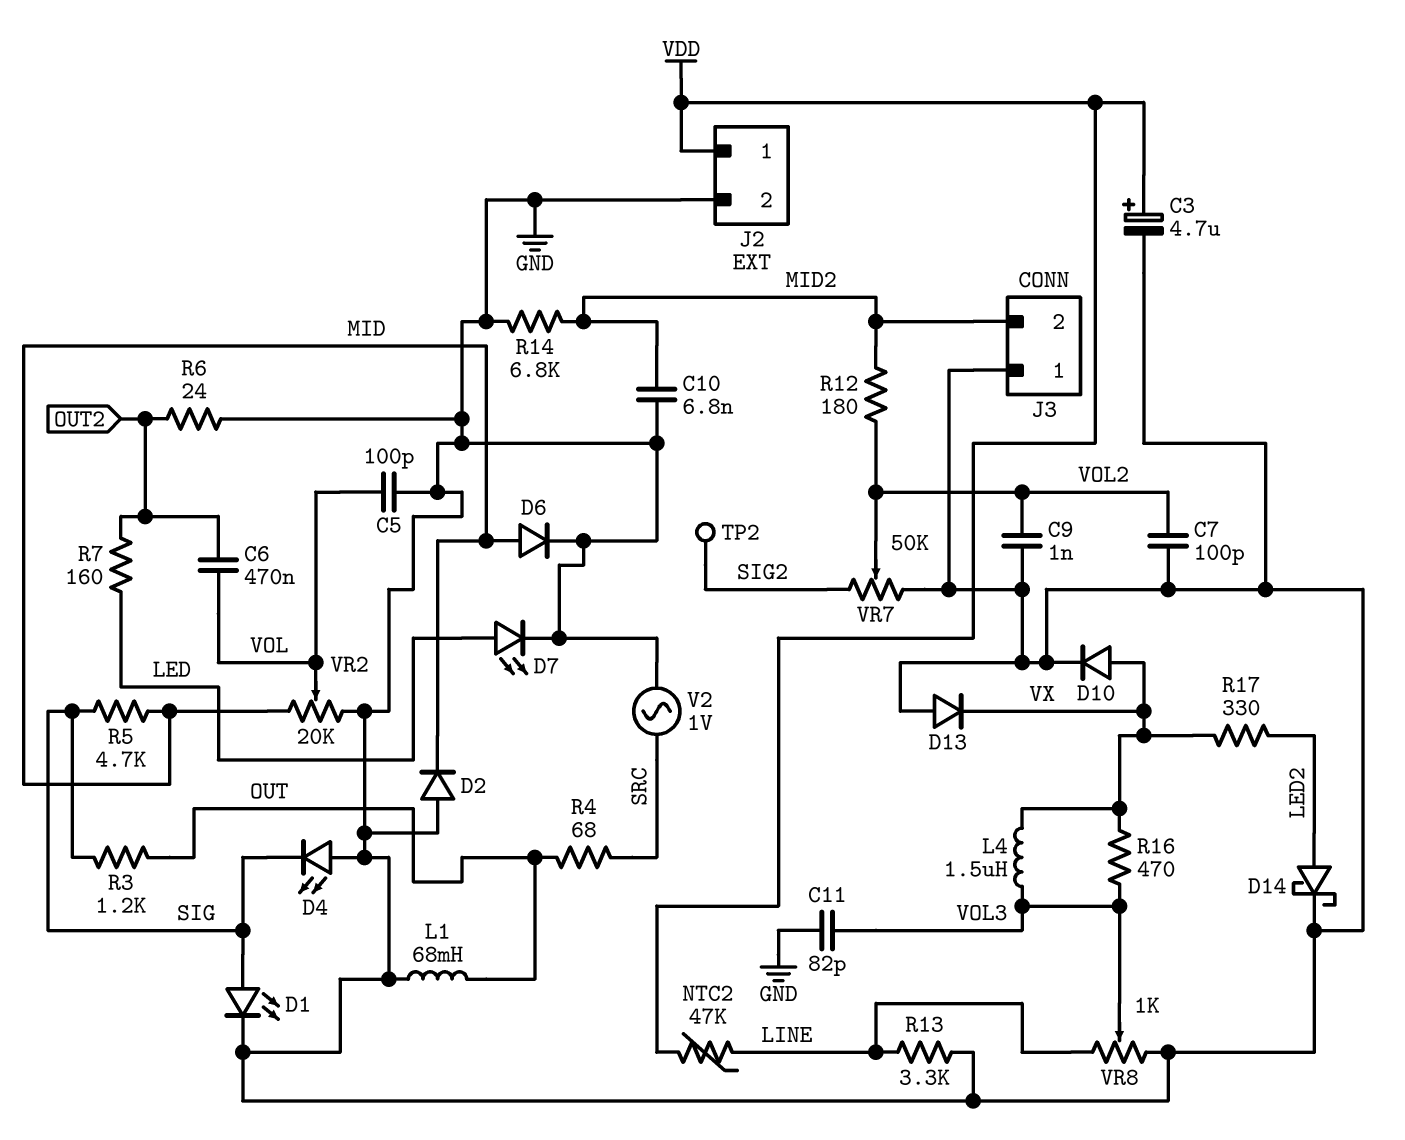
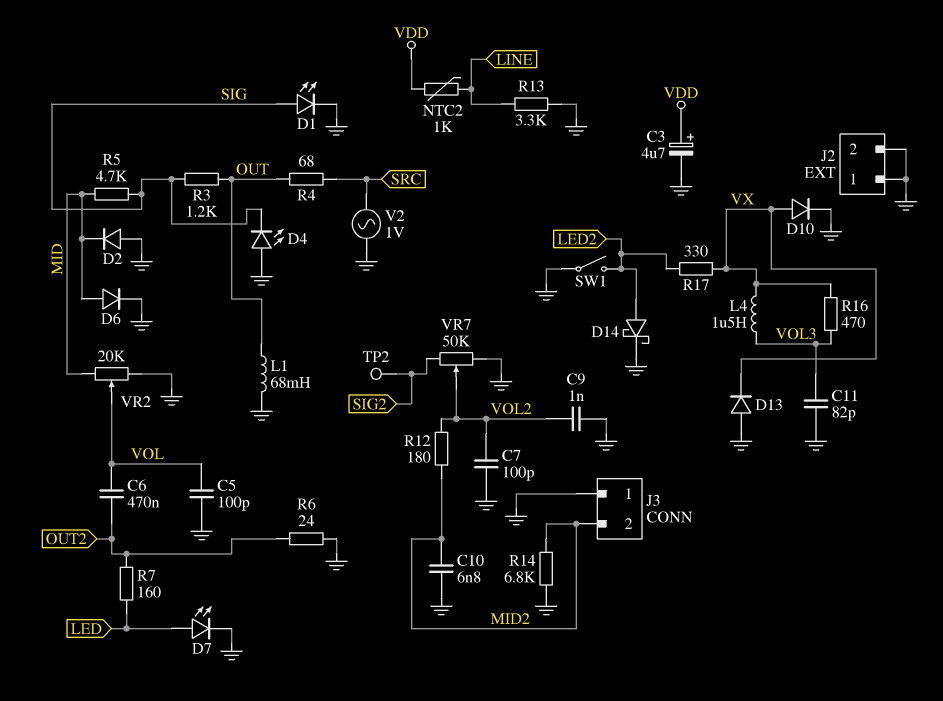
J2 pin 1: VDD -> GND
NTC2: 47k (LINE, VDD) -> 1k (LINE, VDD)
SW1: none -> switch (GND, LED2)
VR8: 1k (GND, LINE, wiper VOL3) -> none

